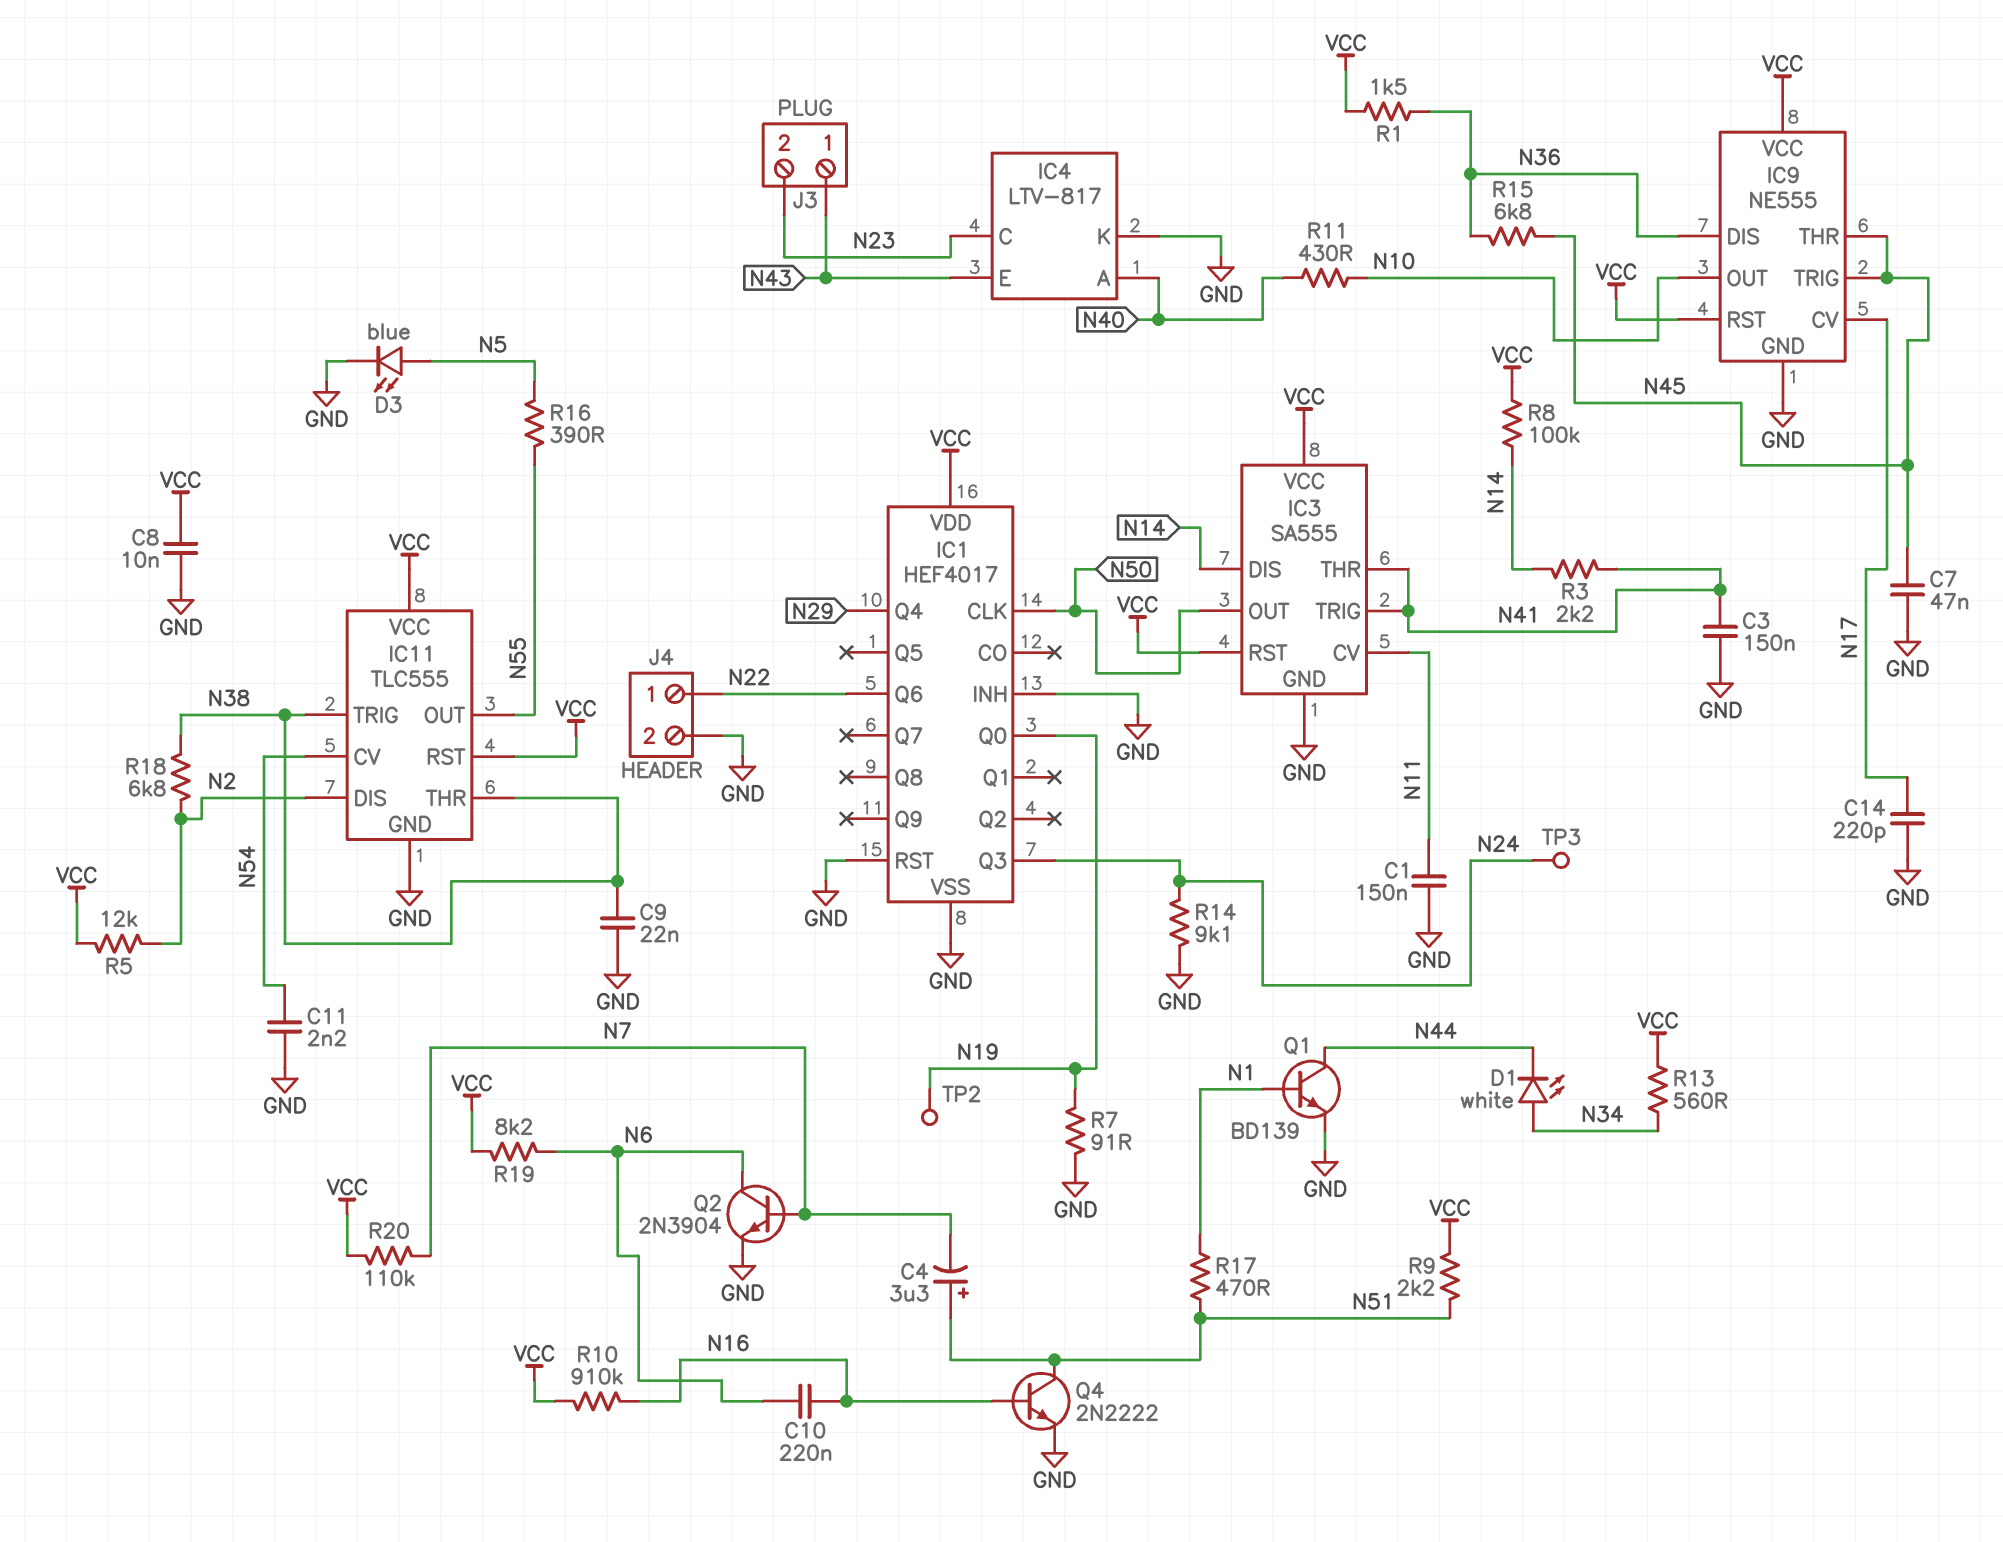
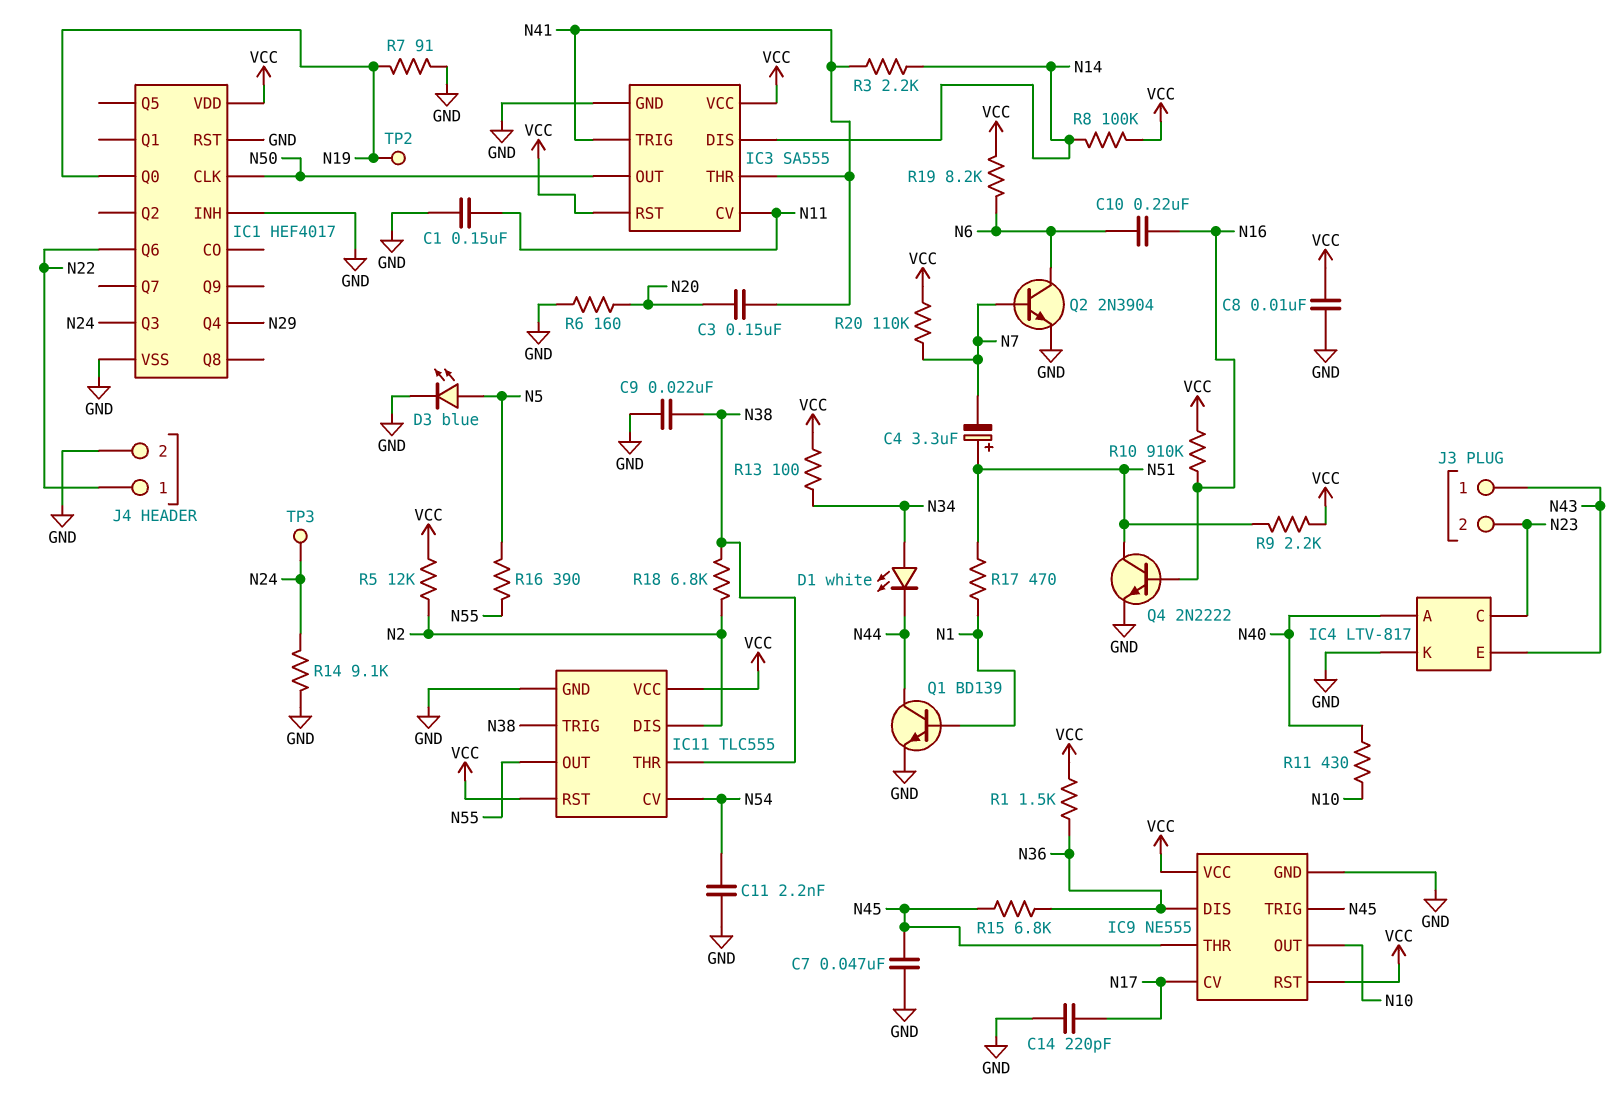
C3: 150nF (GND, N41) -> 150nF (N20, N41)
R6: none -> 160 (GND, N20)
R13: 560 (N34, VCC) -> 100 (N34, VCC)

